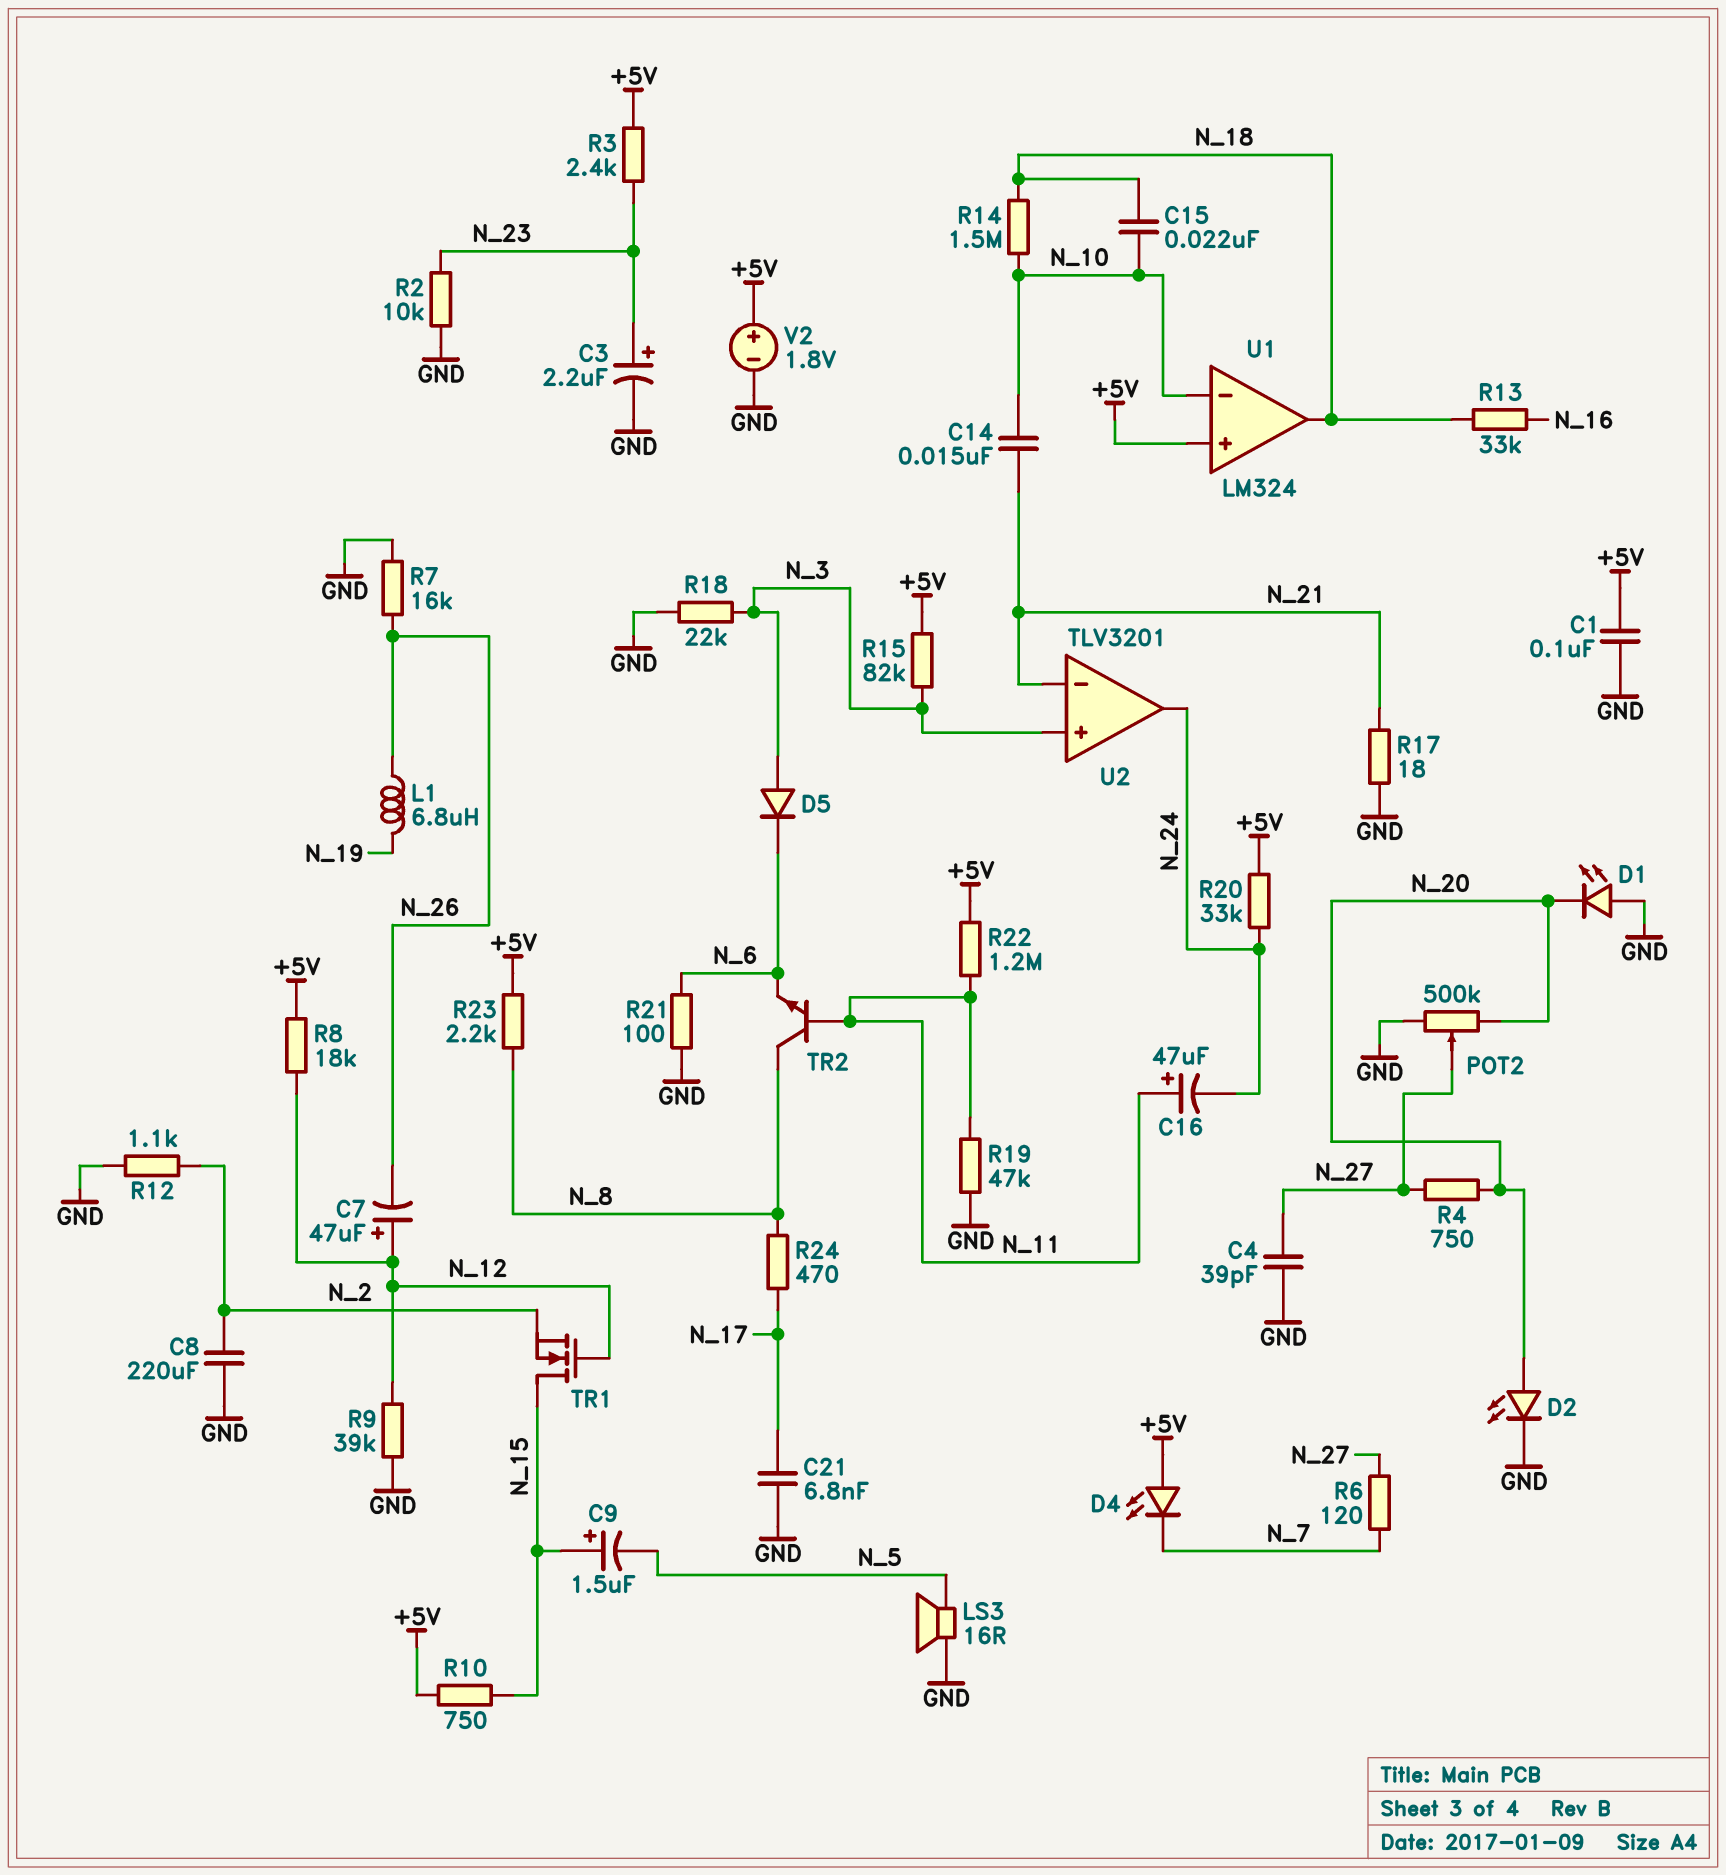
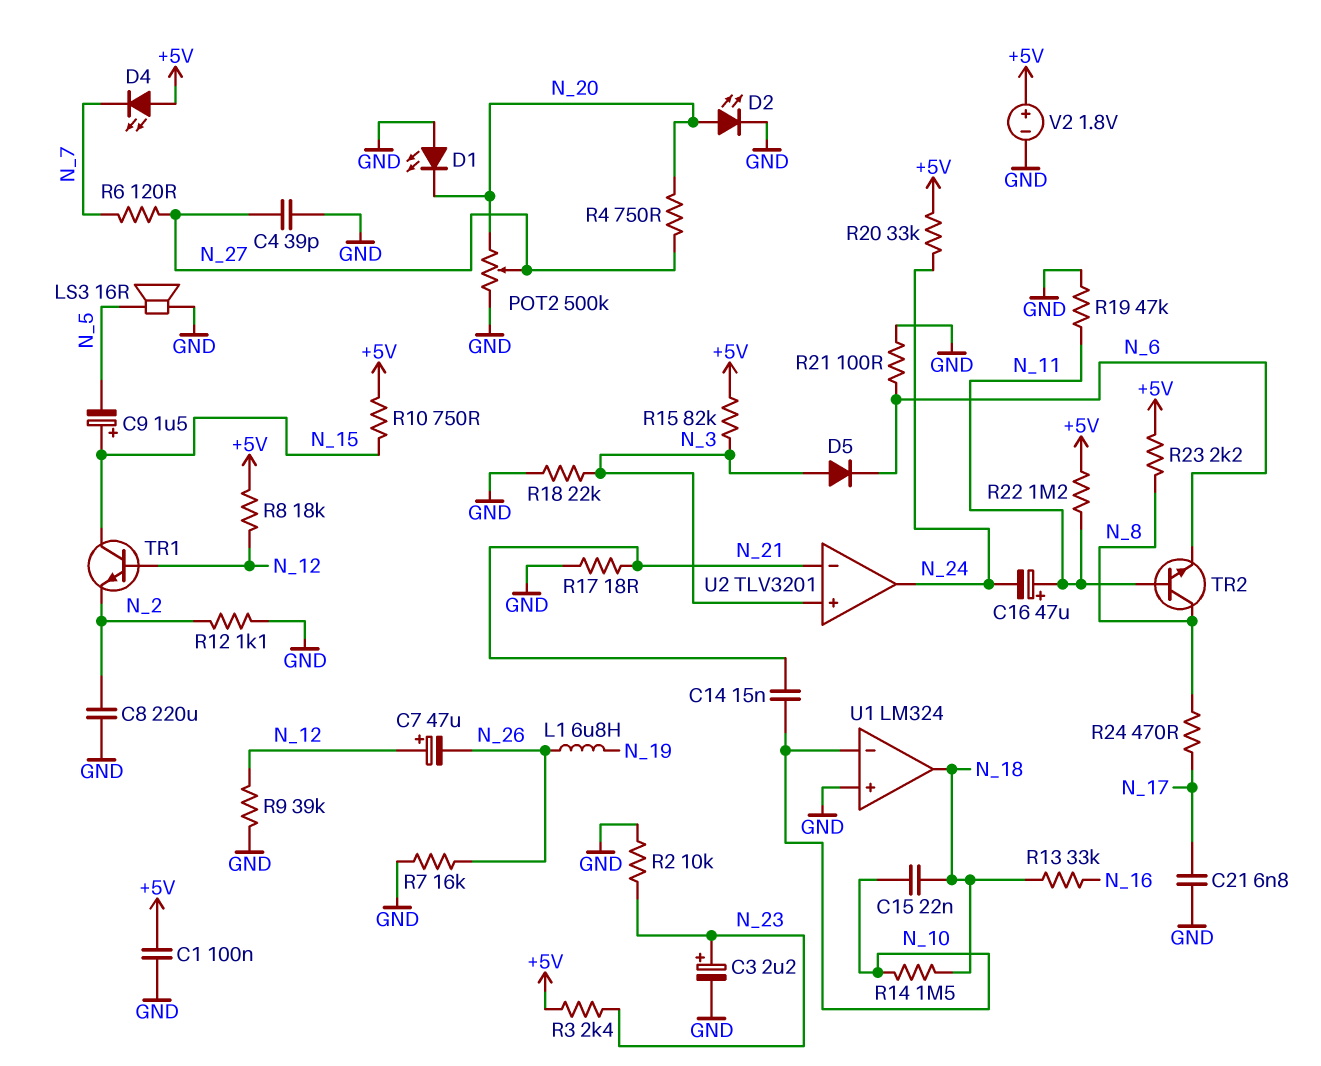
TR1: NMOS (G N_12, D N_15, S N_2) -> NPN (B N_12, C N_15, E N_2)
U1 pin in+: +5V -> GND

